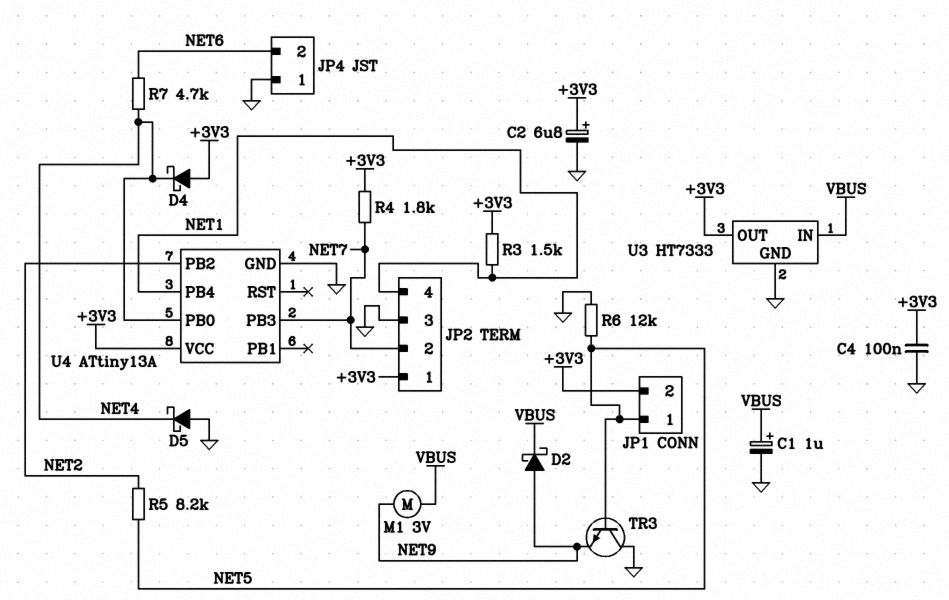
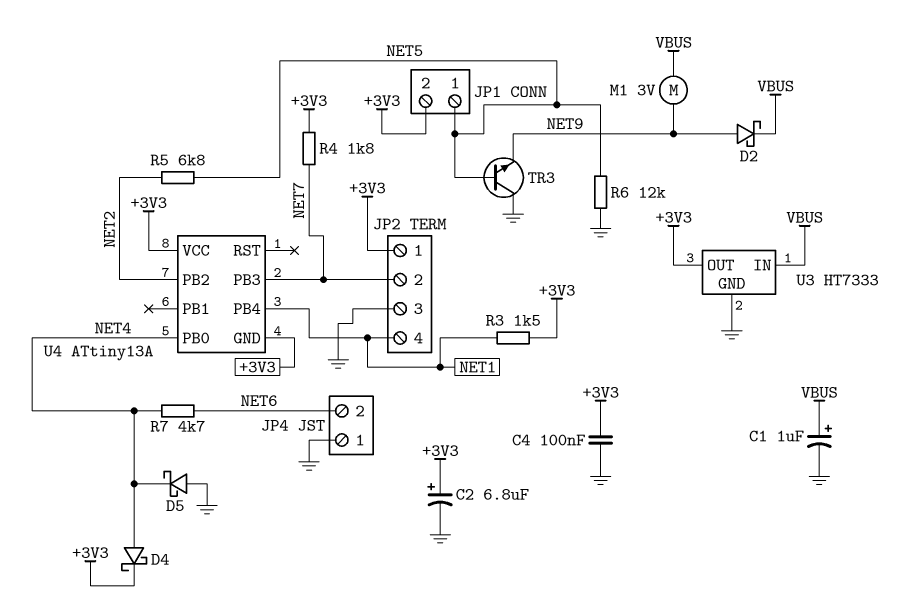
D4: schottky (A +3V3, K NET4) -> schottky (A NET4, K +3V3)
R5: 8.2k (NET2, NET5) -> 6.8k (NET2, NET5)
U4 pin GND: GND -> +3V3

